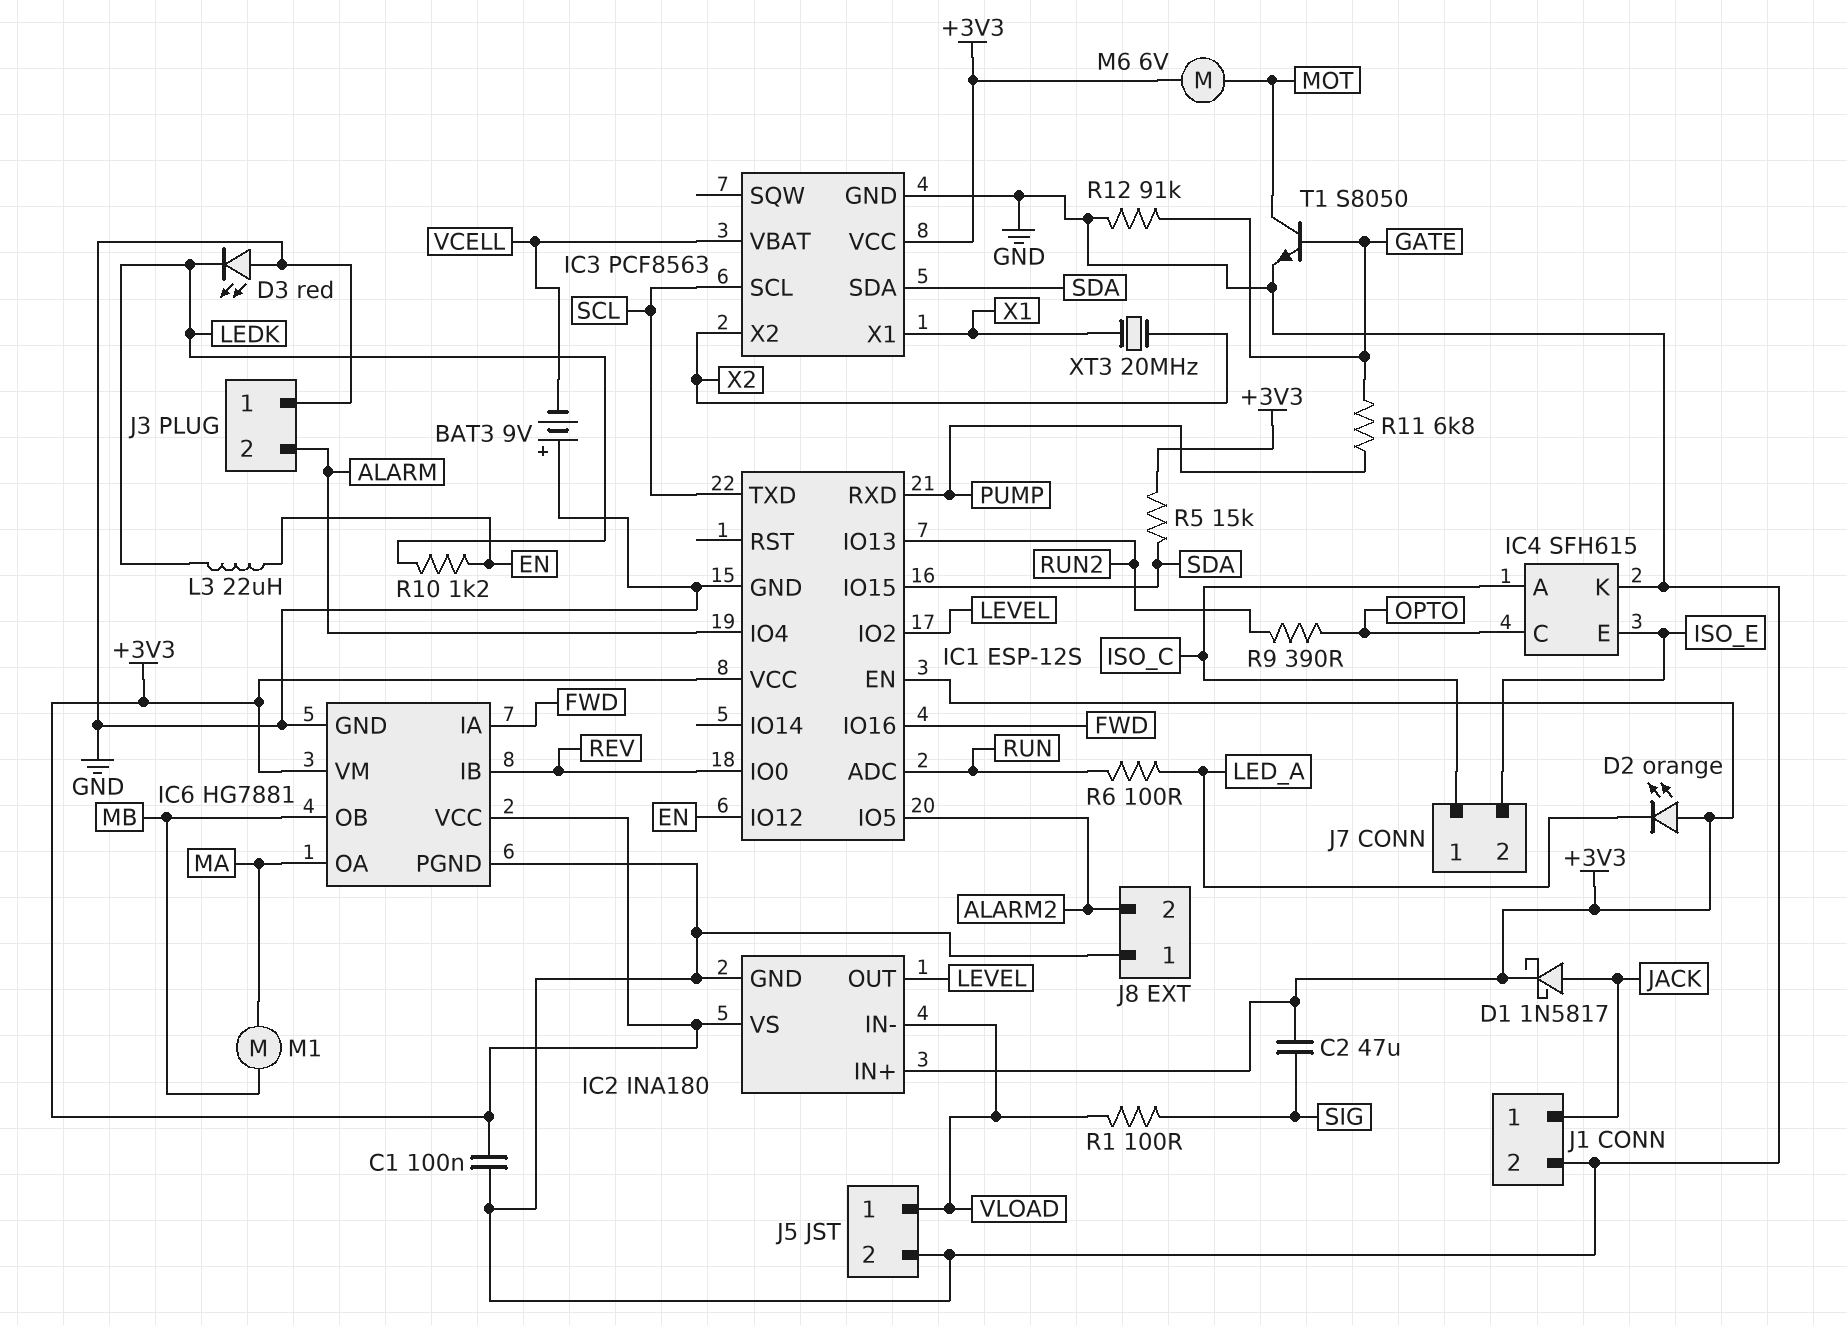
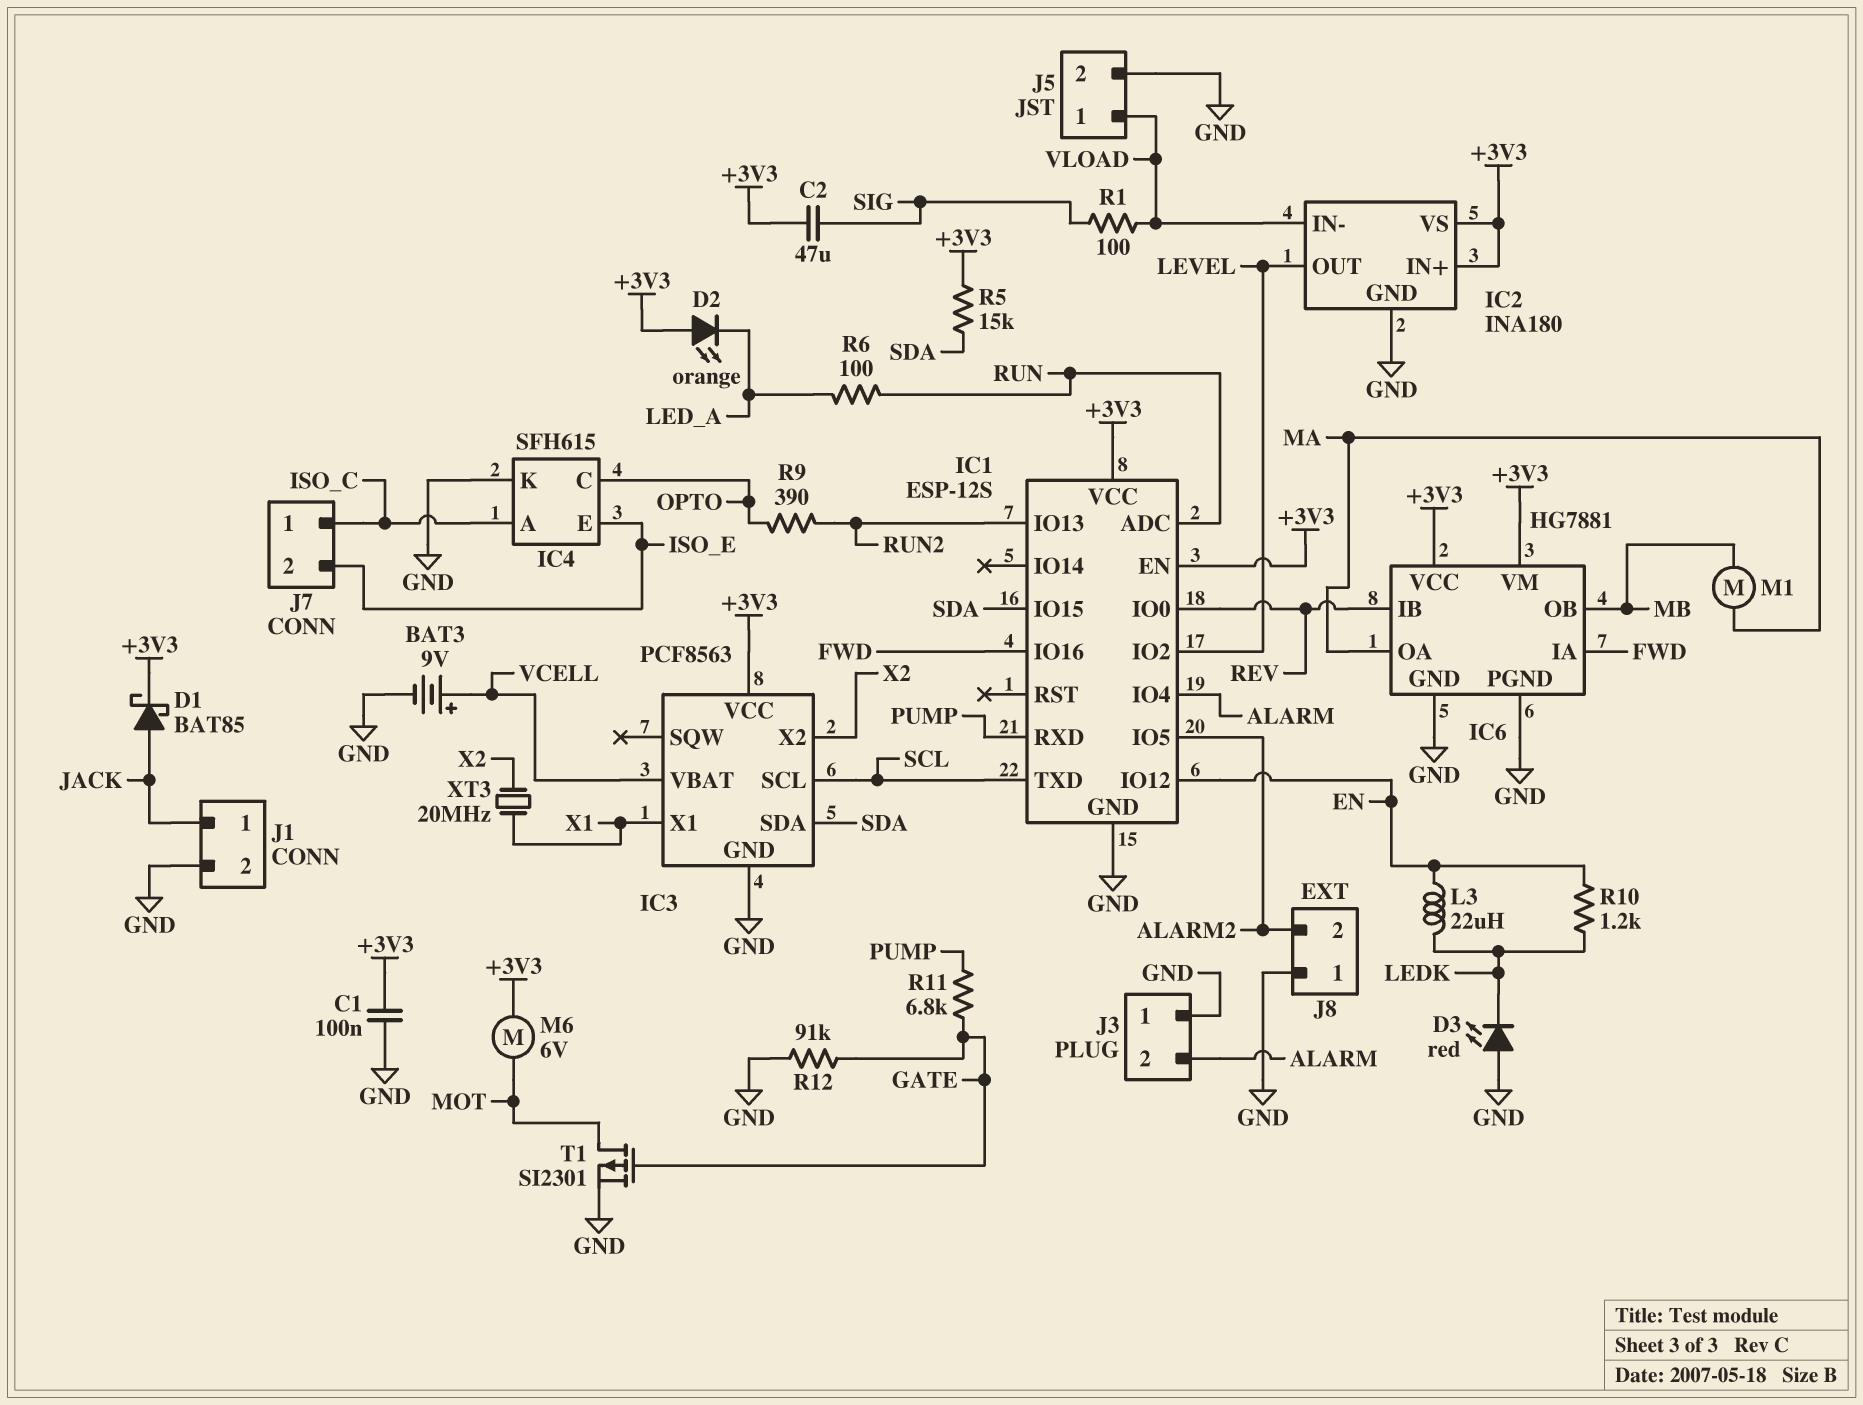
BAT3: 9V (plus GND, minus VCELL) -> 9V (plus VCELL, minus GND)
D1: schottky 1N5817 (A JACK, K +3V3) -> schottky BAT85 (A JACK, K +3V3)
T1: NPN S8050 (B GATE, C MOT, E GND) -> PMOS SI2301 (G GATE, D MOT, S GND)

